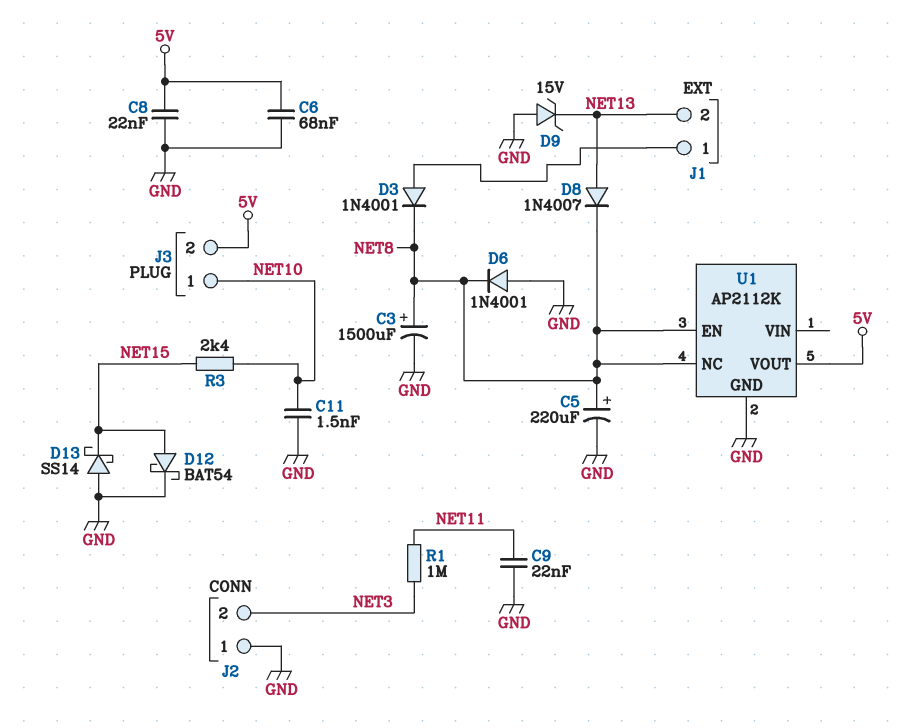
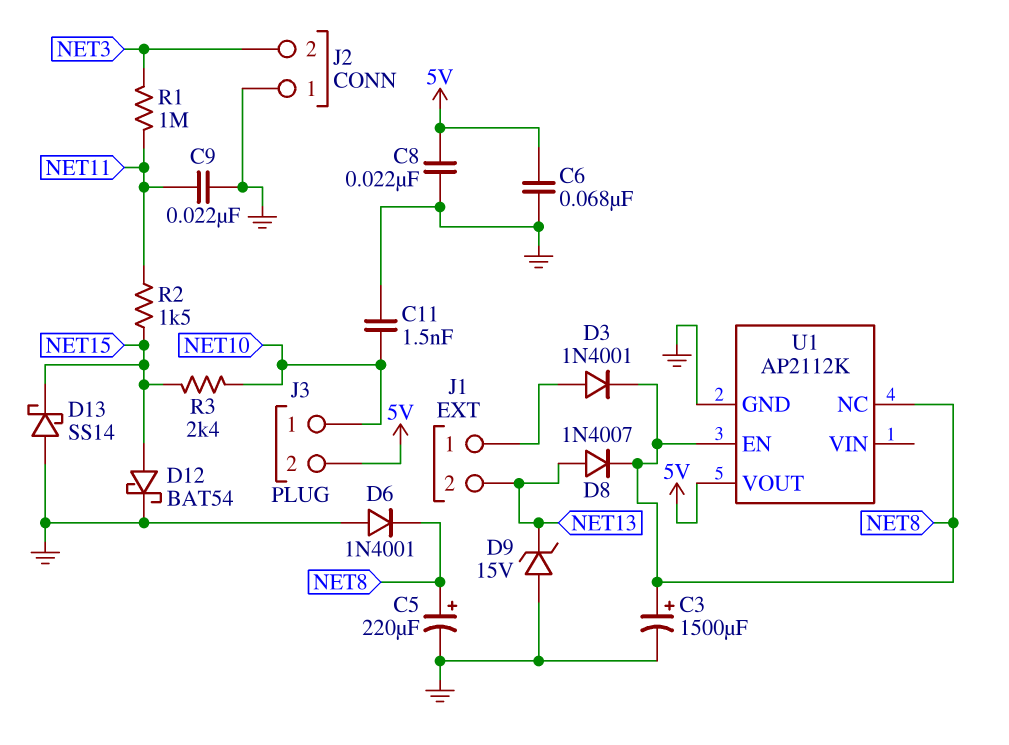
R2: none -> 1.5k (NET11, NET15)

